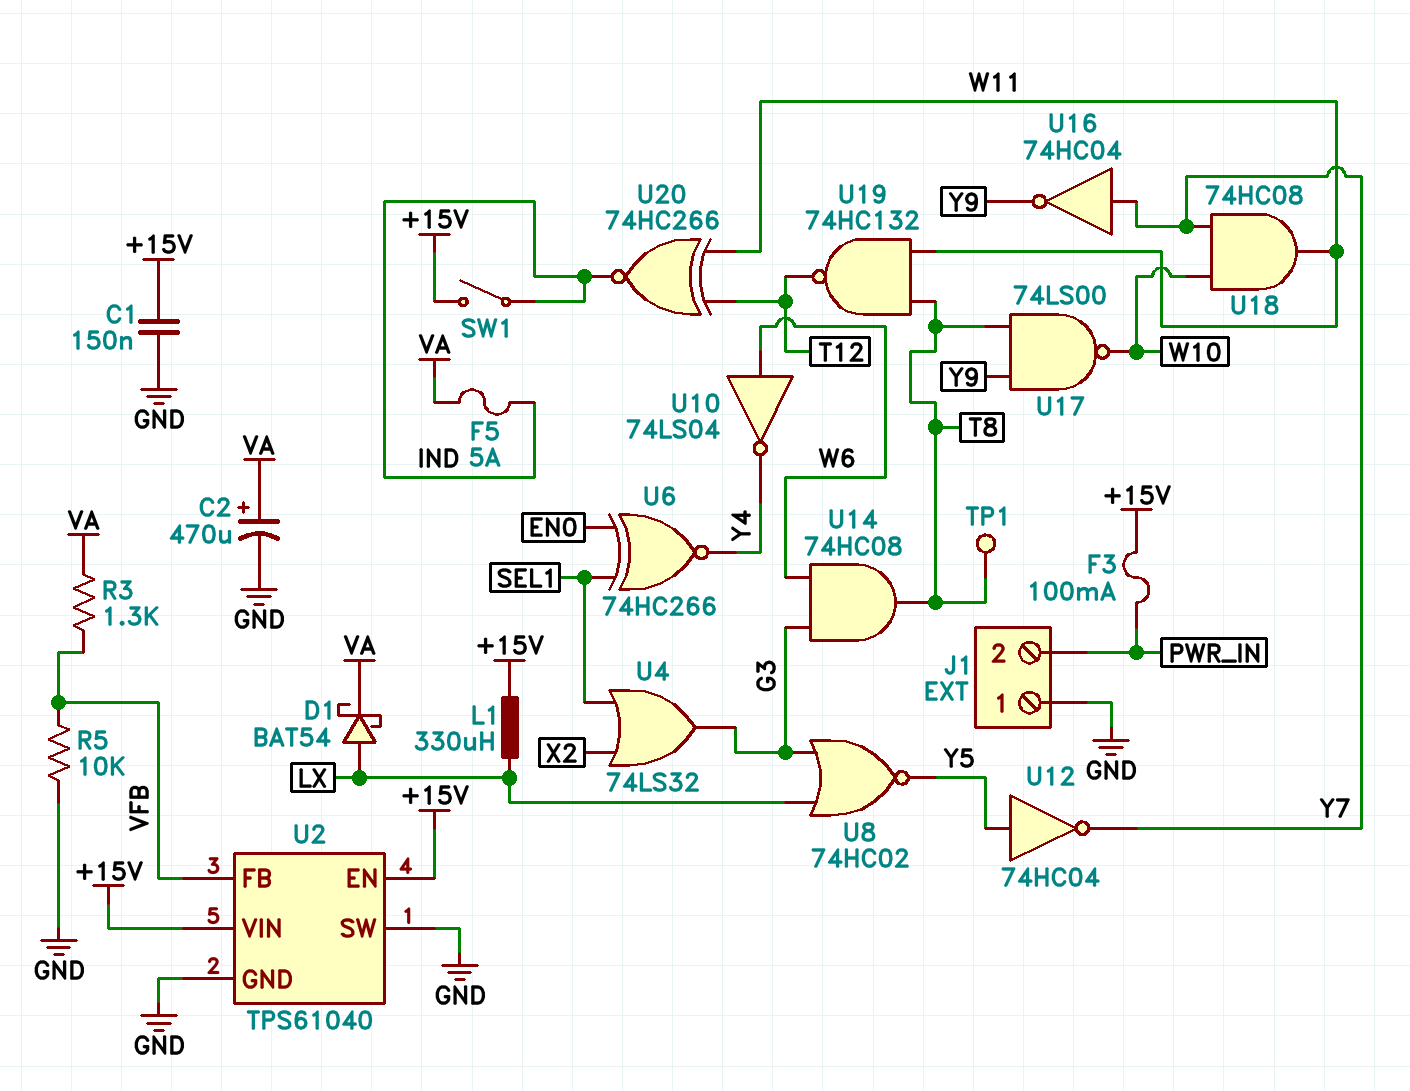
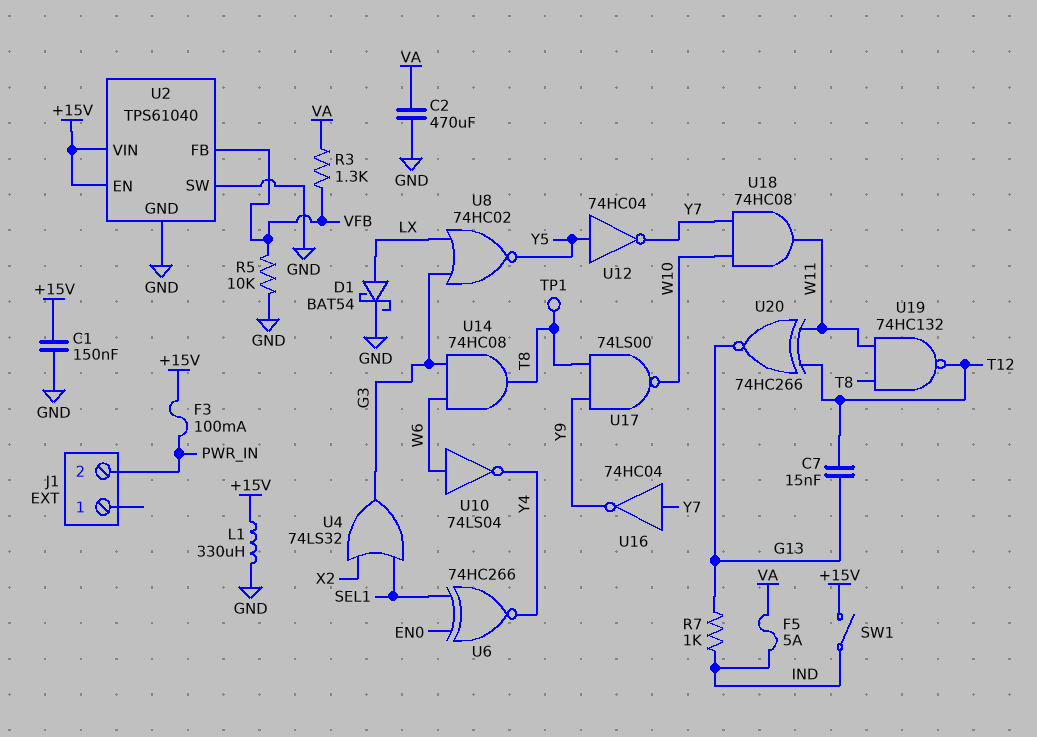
C2: 470uF (plus VA, minus GND) -> 470uF (GND, VA)
C7: none -> 15nF (G13, T12)
D1: schottky BAT54 (A LX, K VA) -> schottky BAT54 (A LX, K GND)
J1 pin 1: GND -> none
L1: 330uH (+15V, LX) -> 330uH (+15V, GND)
R7: none -> 1k (G13, IND)
U20: XNOR 74HC266 (in T12, in W11, out IND) -> XNOR 74HC266 (in T12, in W11, out G13)

